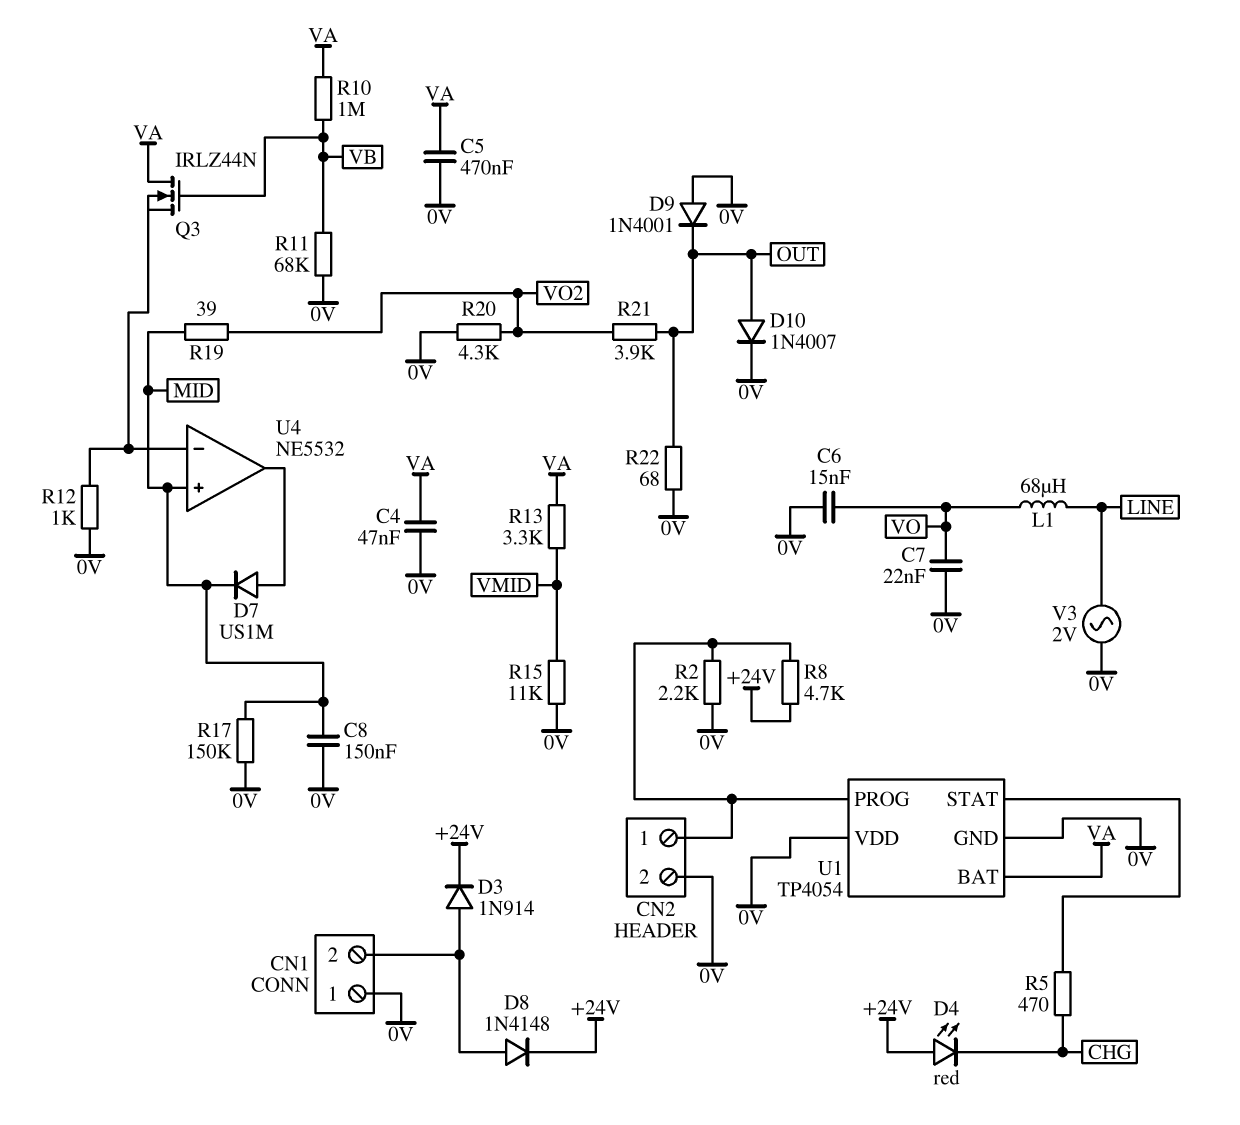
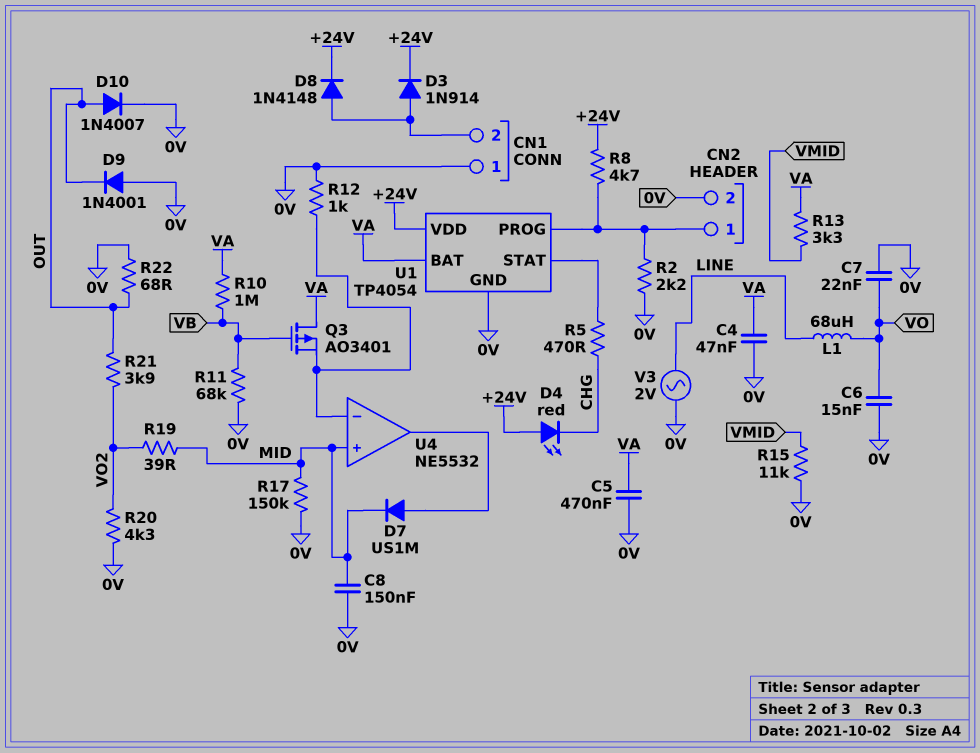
Q3: NMOS IRLZ44N (G VB, D VA, S U4/in-) -> PMOS AO3401 (G VB, D VA, S U4/in-)
U1 pin VDD: 0V -> +24V

